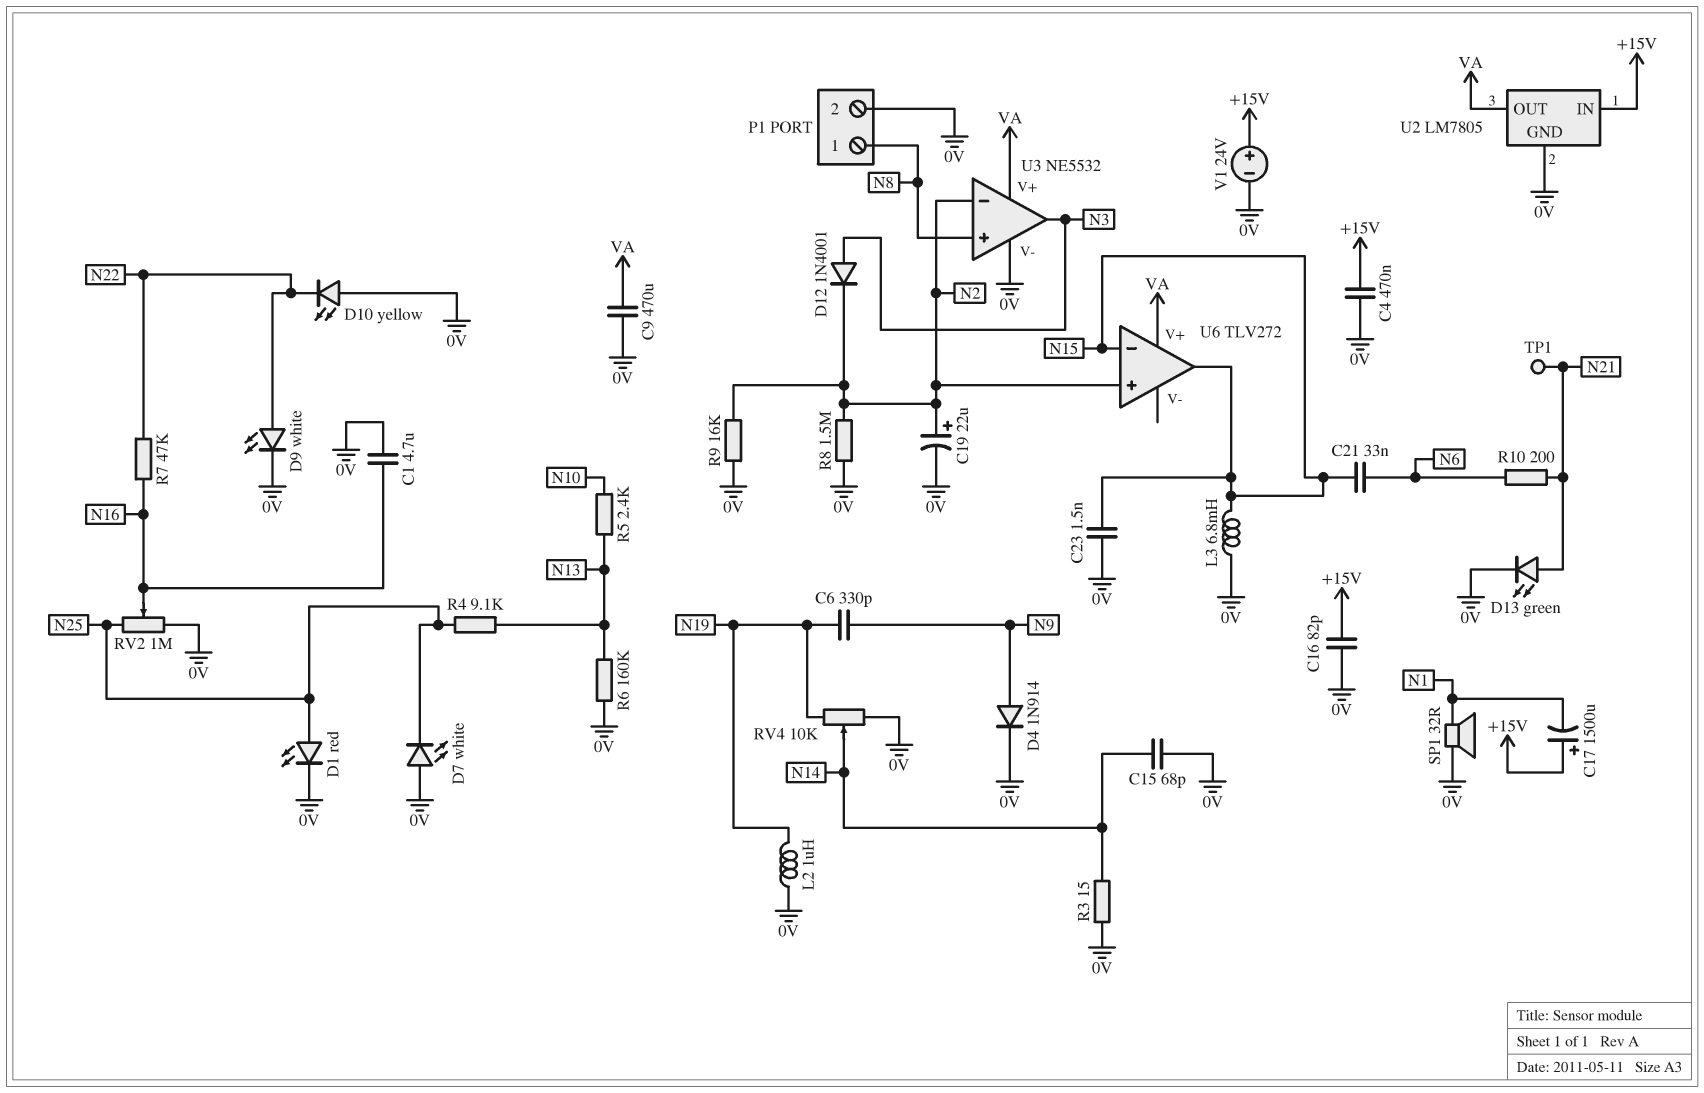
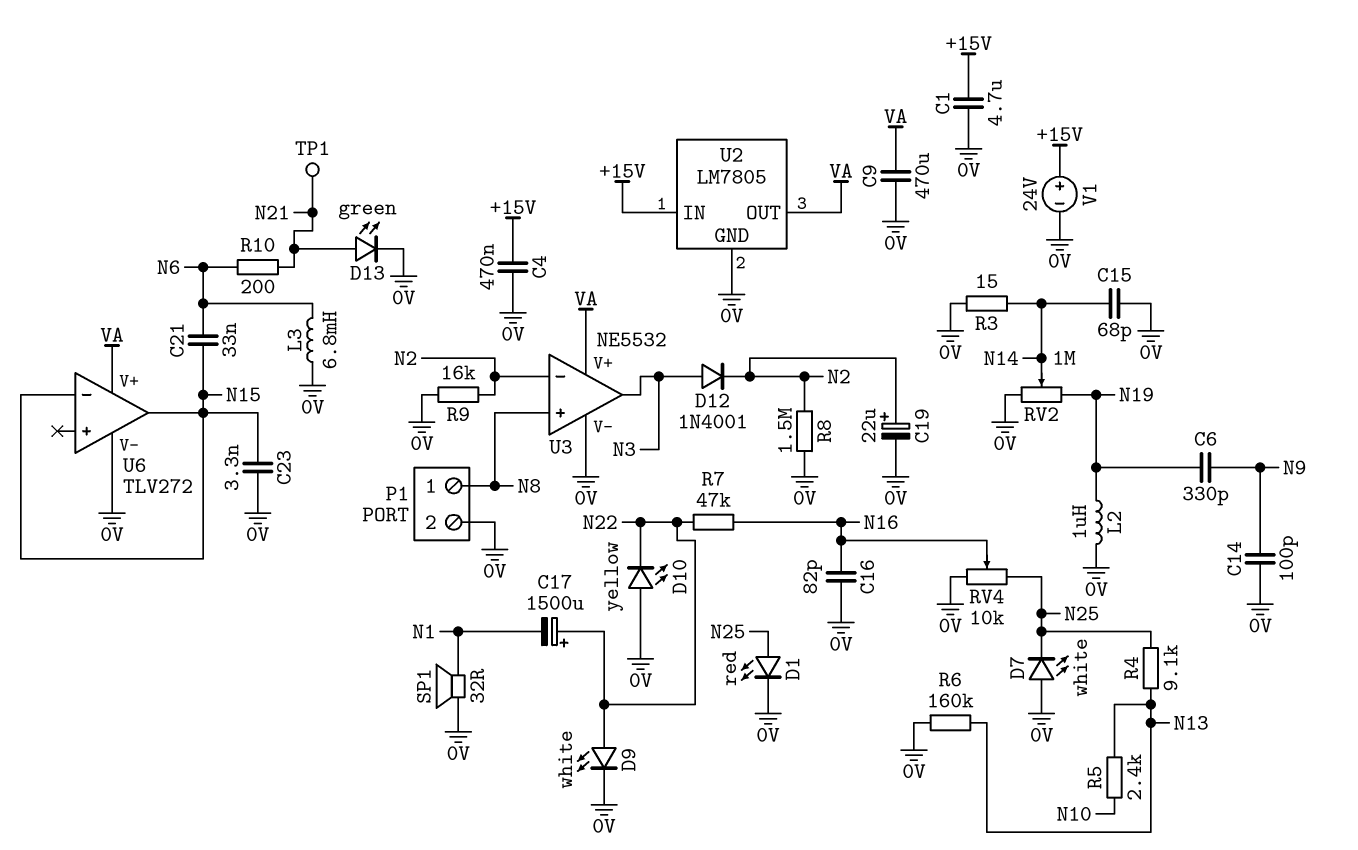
C1: 4.7uF (0V, N16) -> 4.7uF (+15V, 0V)
C14: none -> 100pF (0V, N9)
C16: 82pF (+15V, 0V) -> 82pF (0V, N16)
C17: 1500uF (plus +15V, minus N1) -> 1500uF (plus N22, minus N1)
C23: 1.5nF (0V, N15) -> 3.3nF (0V, N15)
D4: diode 1N914 (A N9, K 0V) -> none
L3: 6.8mH (0V, N15) -> 6.8mH (0V, N6)
RV2: 1M (0V, N25, wiper N16) -> 1M (0V, N19, wiper N14)
RV4: 10k (0V, N19, wiper N14) -> 10k (0V, N25, wiper N16)
U6 pin V-: none -> 0V
U6 pin in+: N2 -> none

